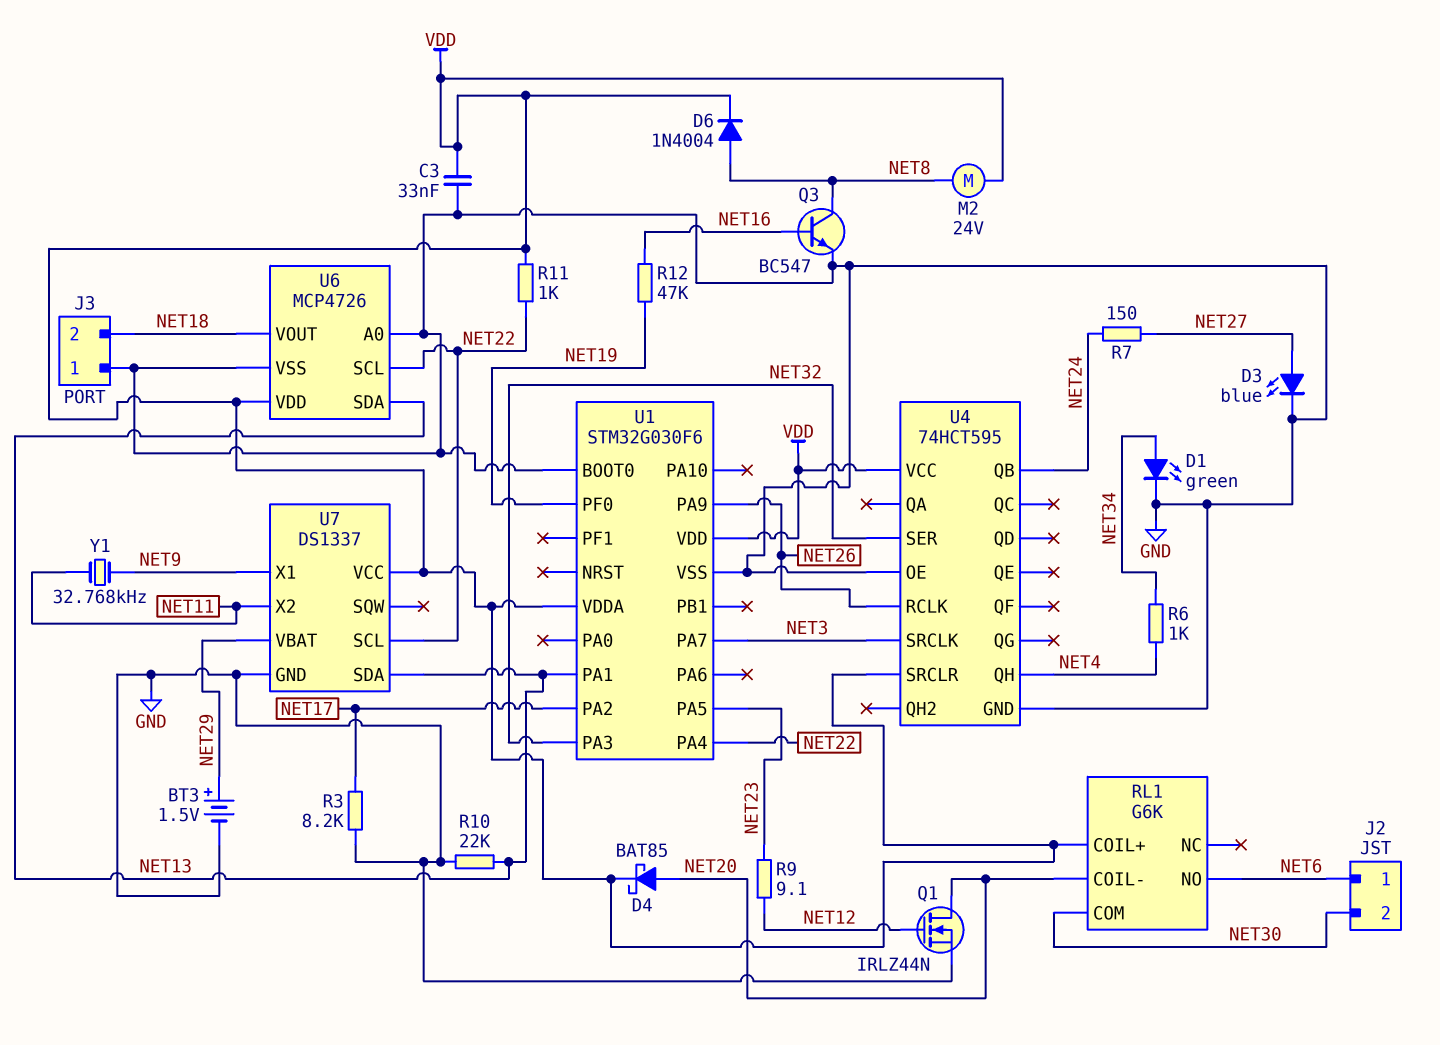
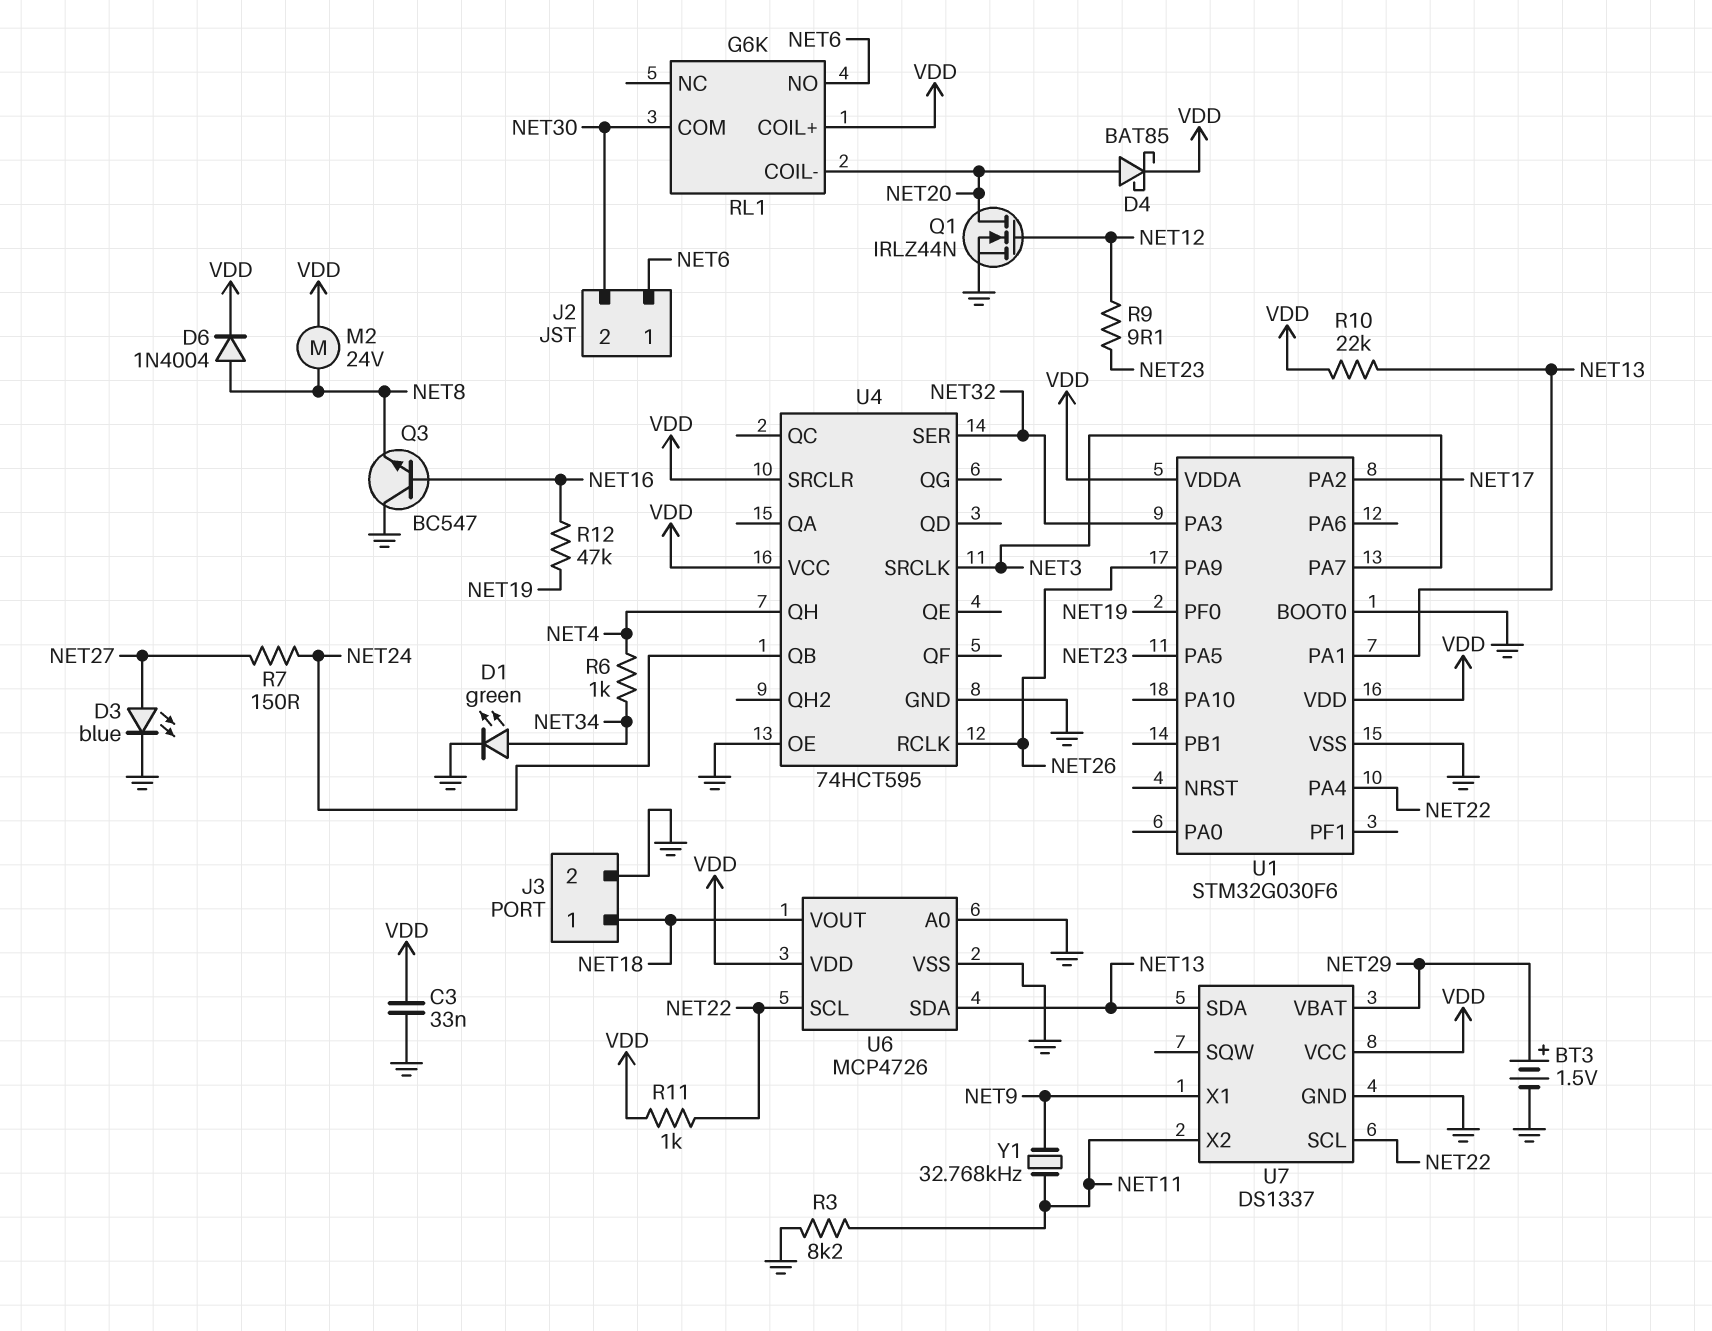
J3 pin 1: GND -> NET18
J3 pin 2: NET18 -> GND
Q3: NPN BC547 (B NET16, C NET8, E GND) -> NPN BC547 (B NET16, C GND, E NET8)
R3: 8.2k (GND, NET17) -> 8.2k (GND, NET11)
R10: 22k (GND, NET13) -> 22k (NET13, VDD)

